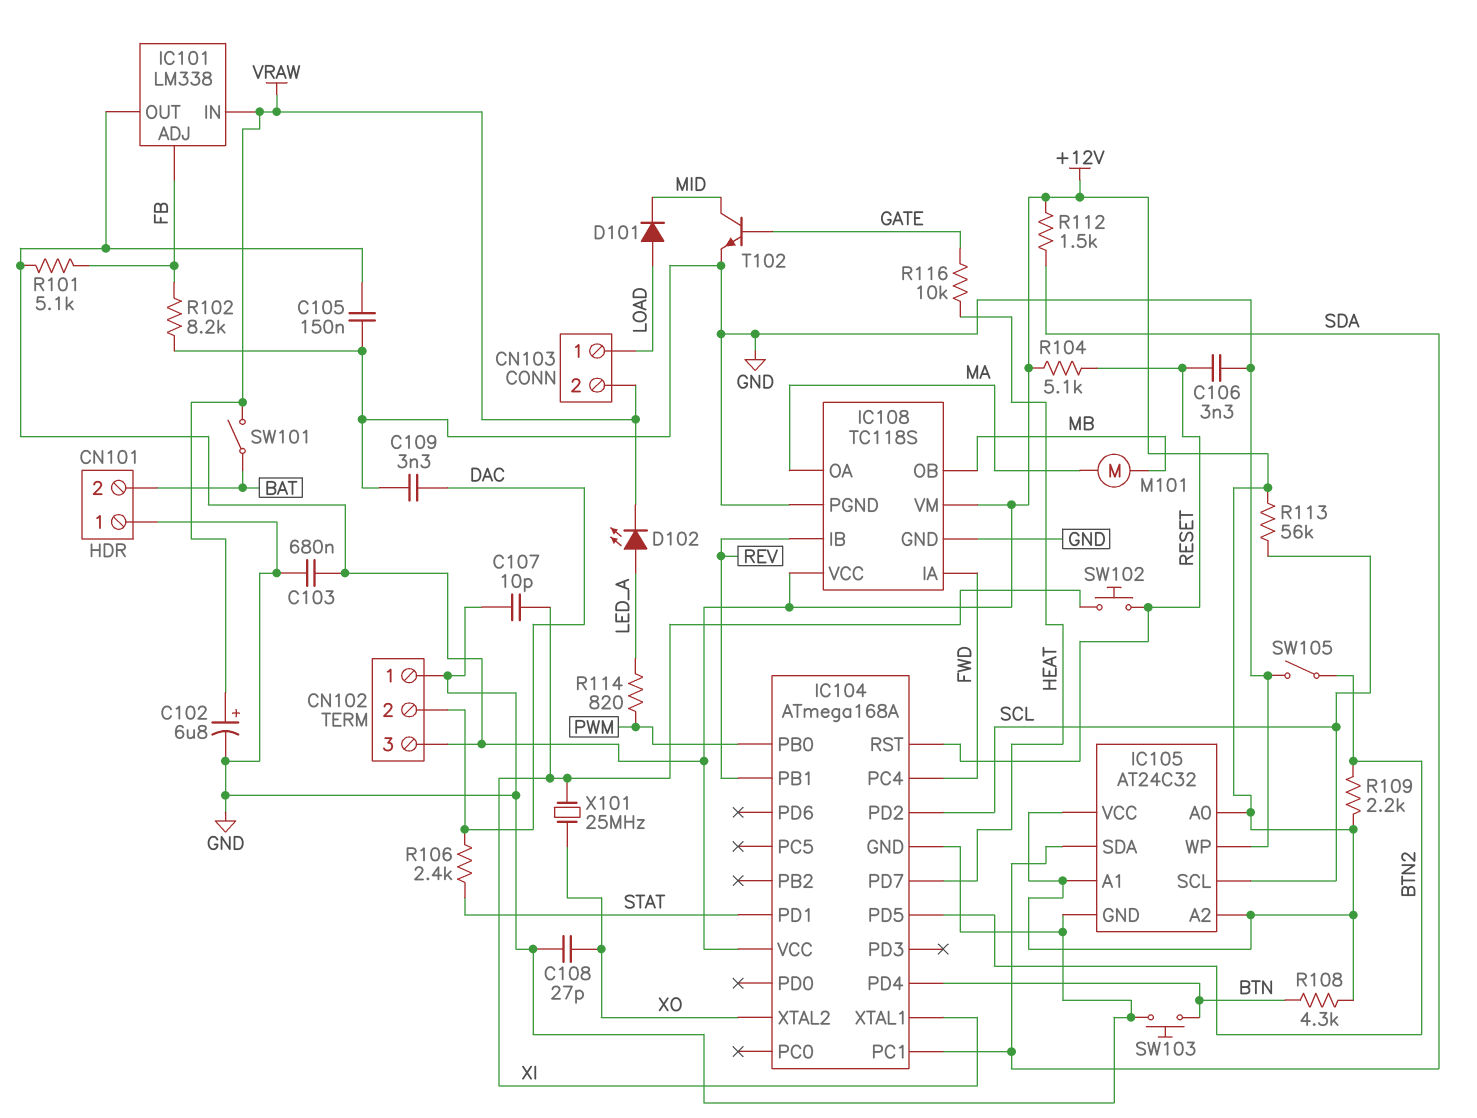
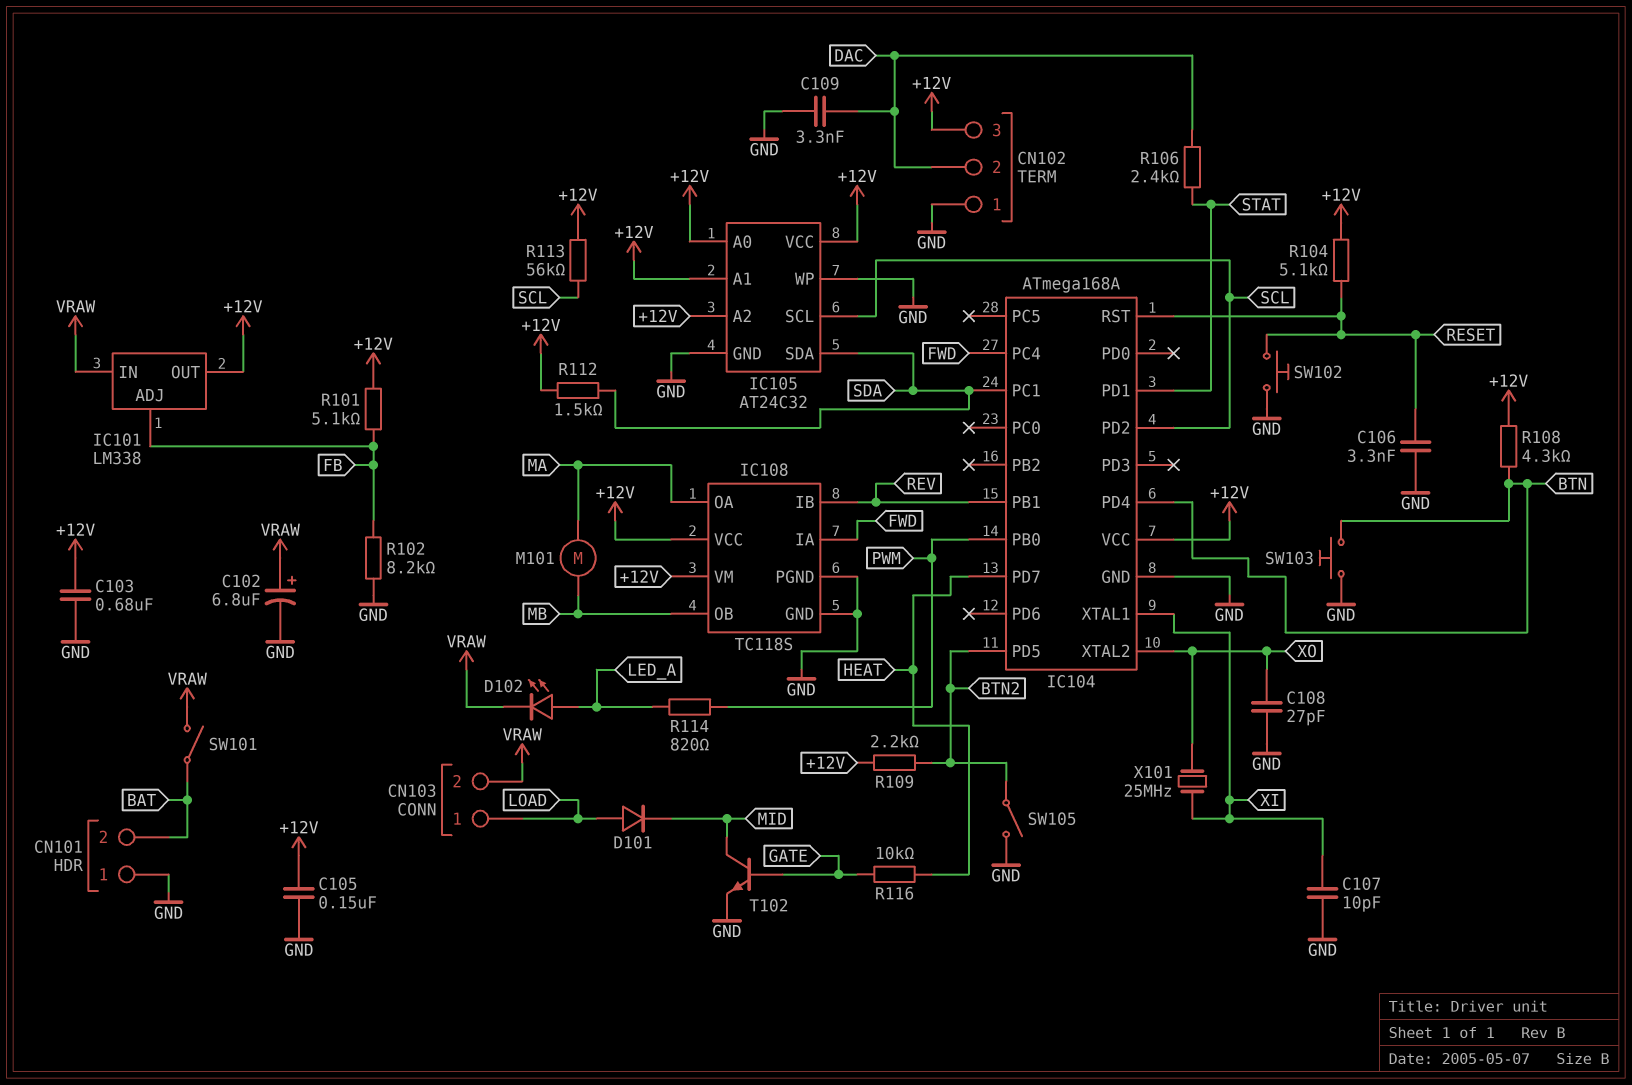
SW102: button (RESET, XI) -> button (GND, RESET)

